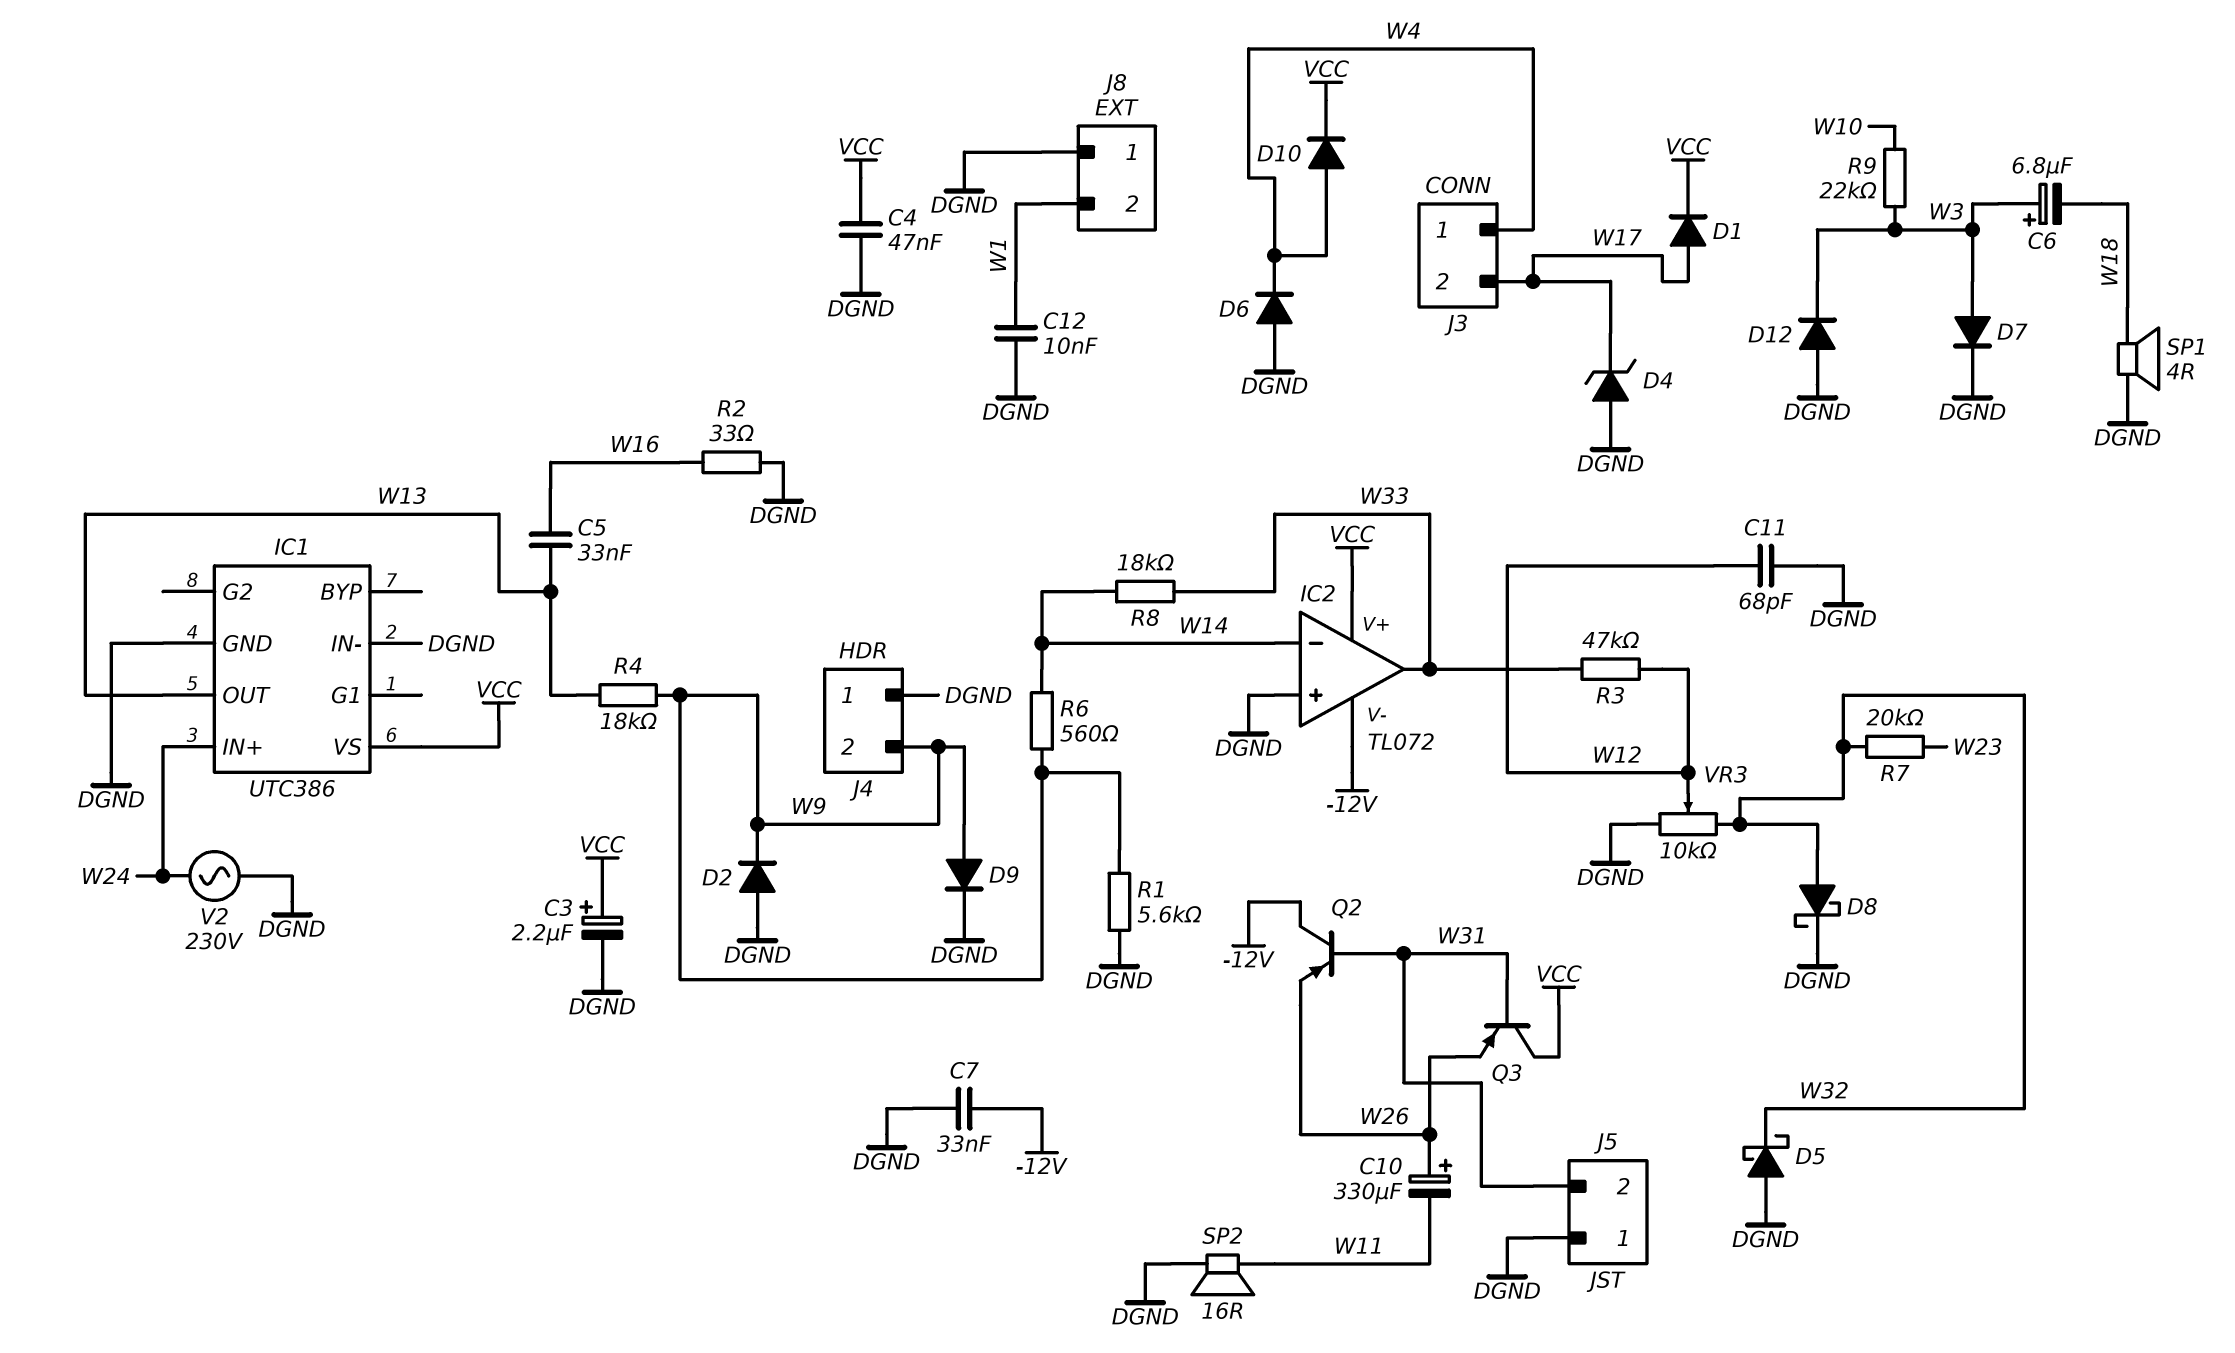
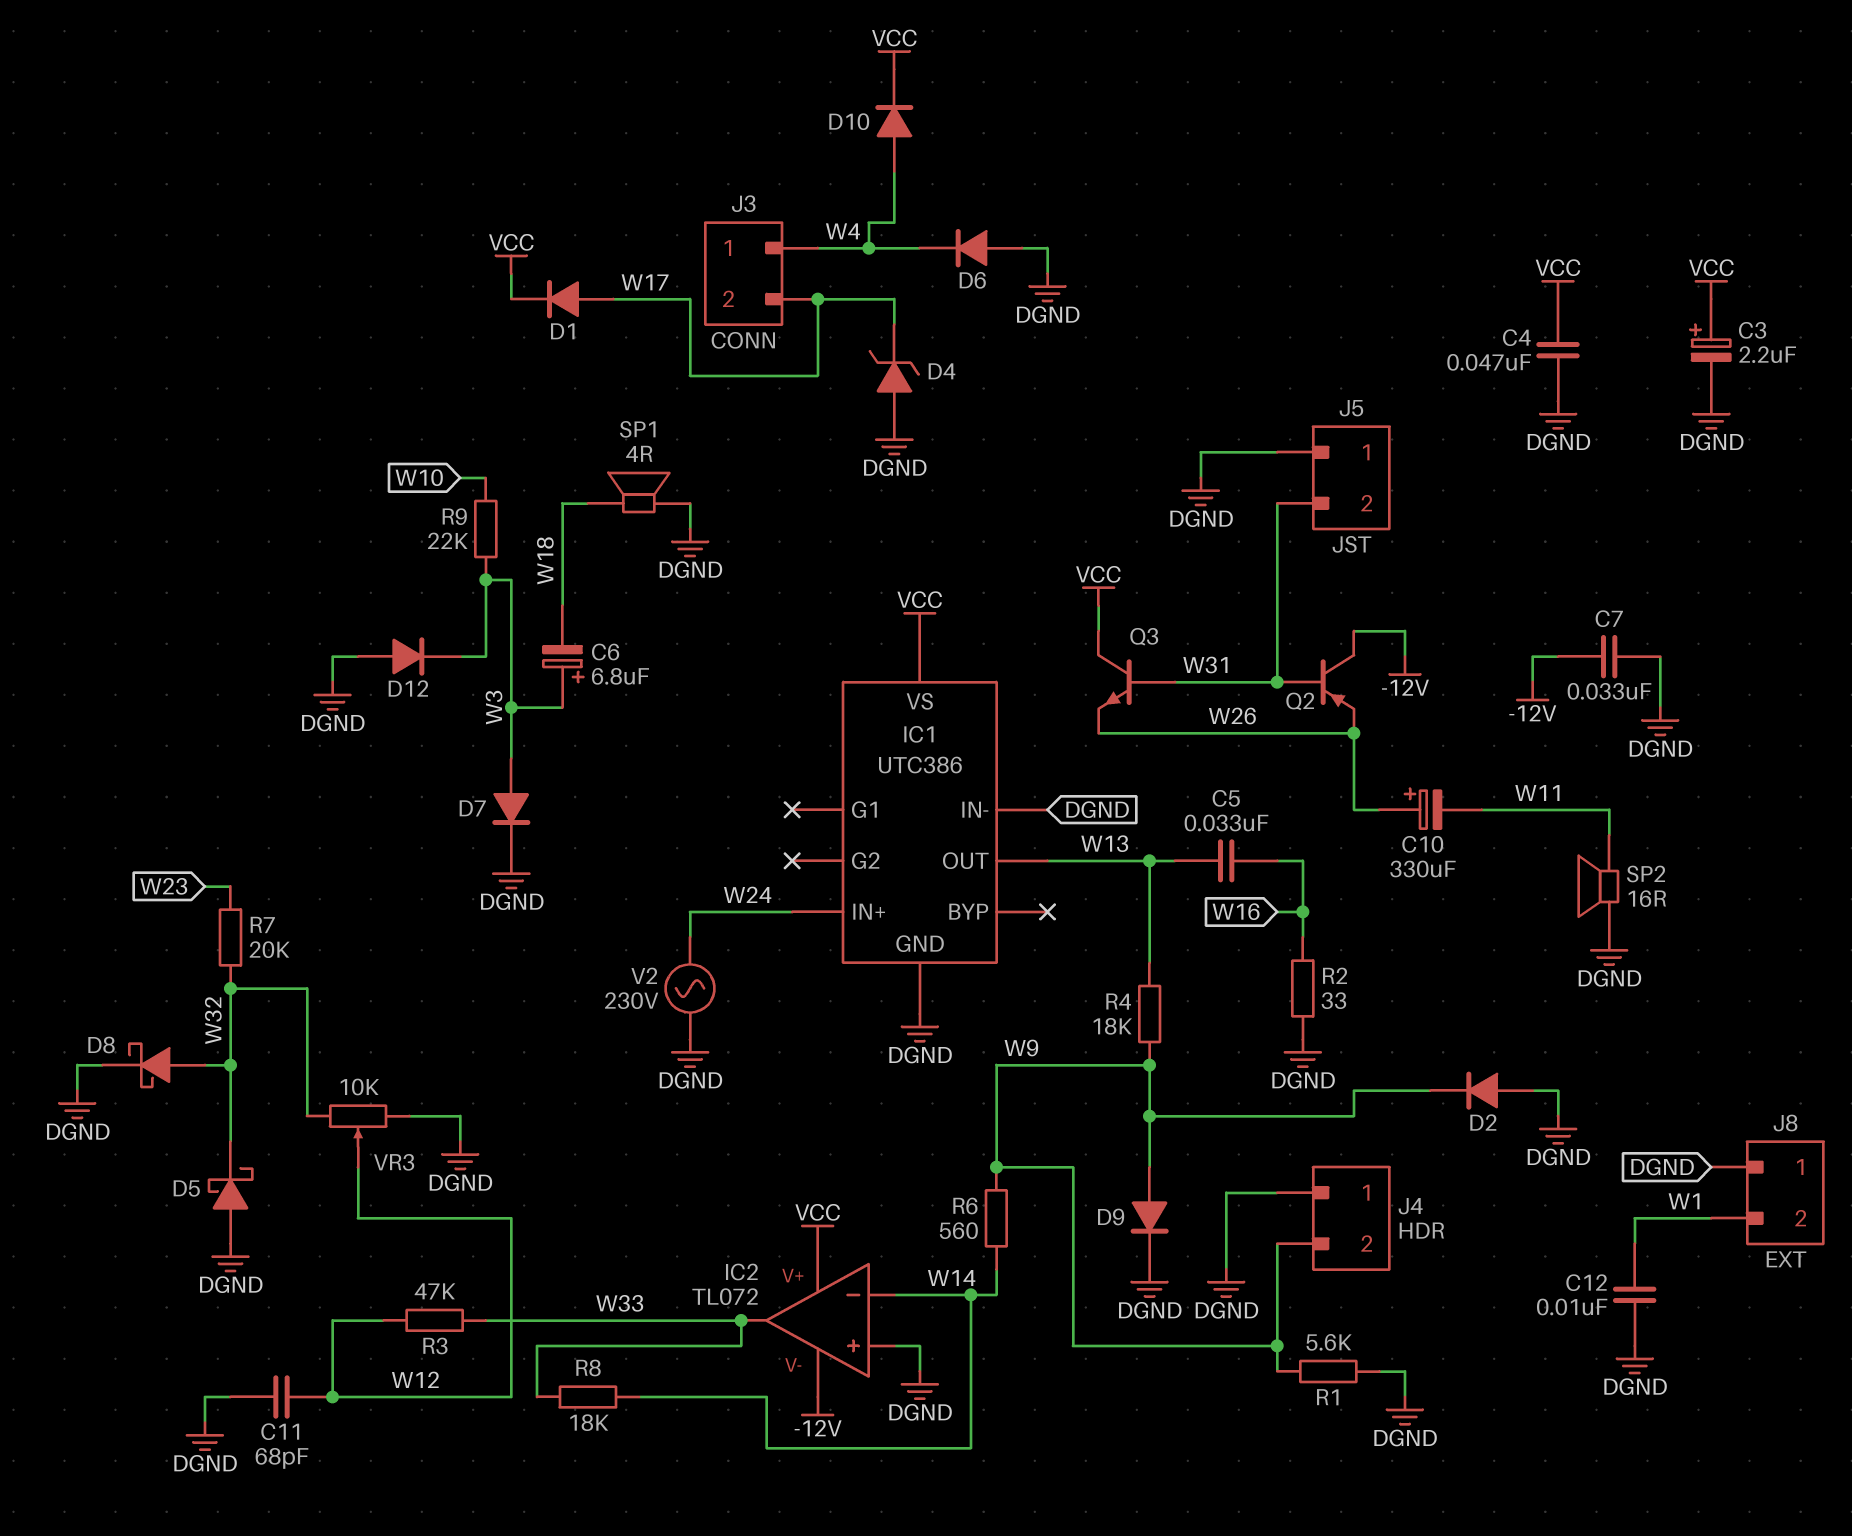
Q3: PNP (B W31, C VCC, E W26) -> NPN (B W31, C VCC, E W26)

